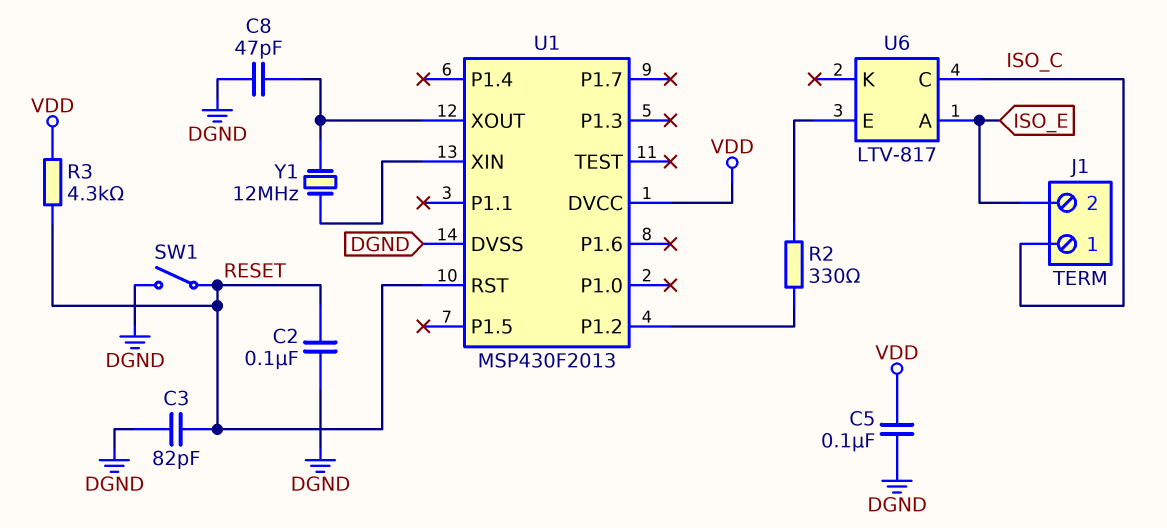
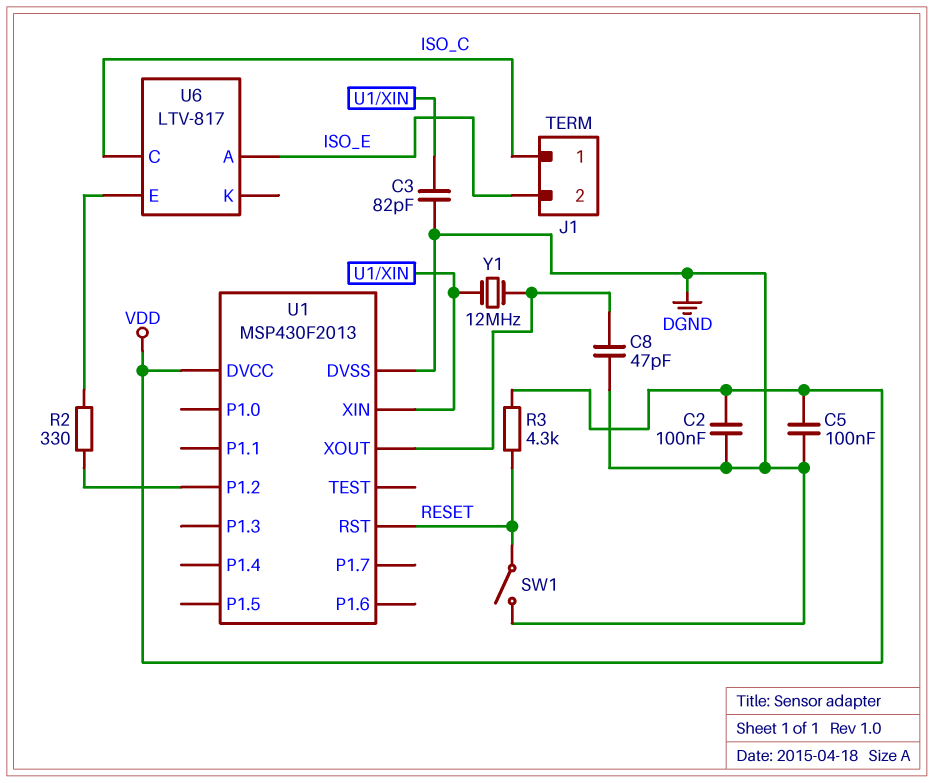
C2: 100nF (DGND, RESET) -> 100nF (DGND, VDD)
C3: 82pF (DGND, RESET) -> 82pF (DGND, U1/XIN)

